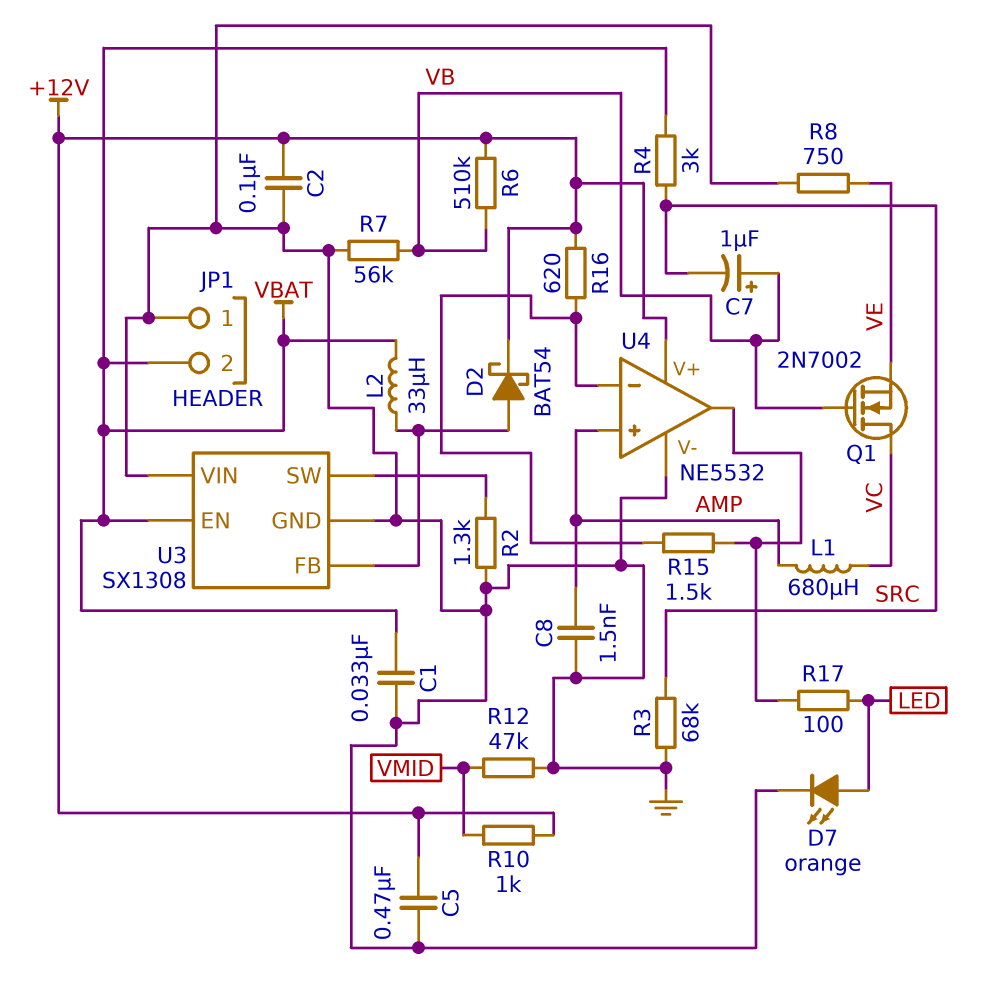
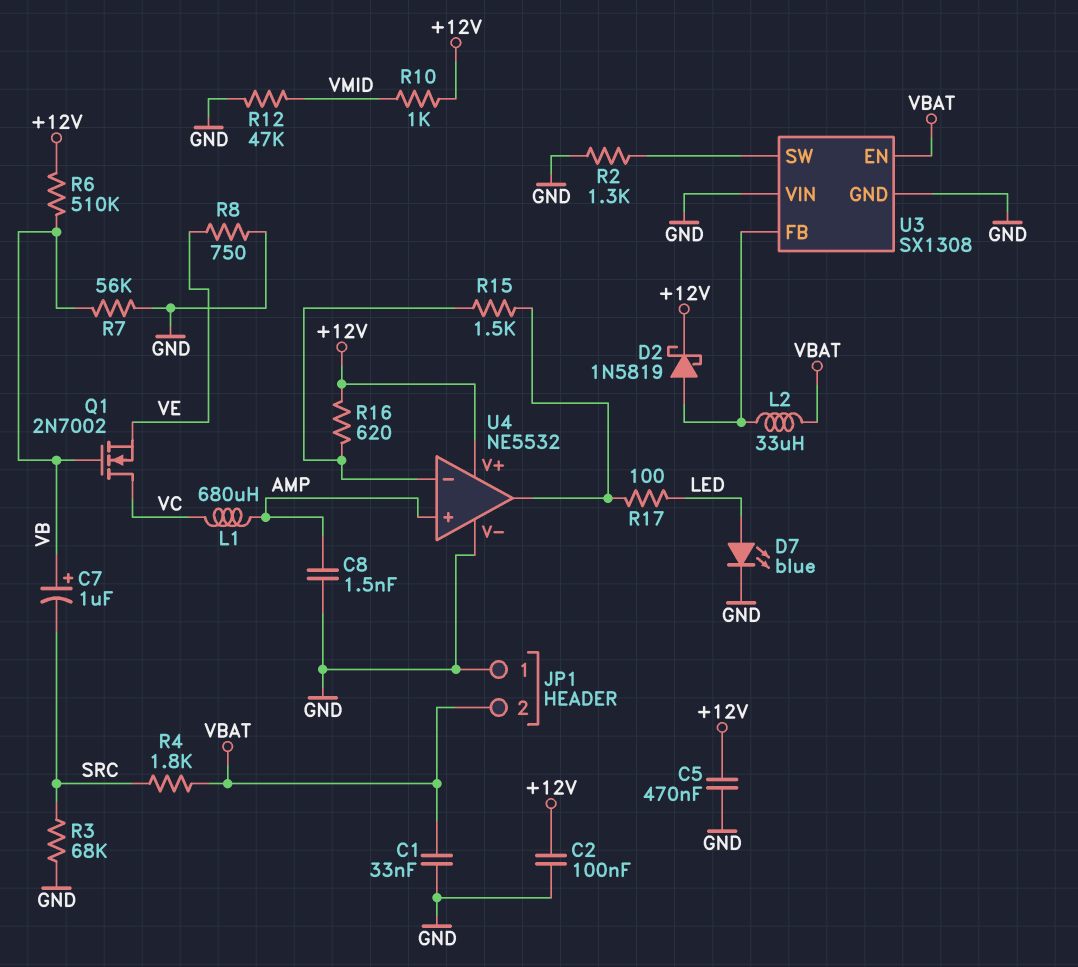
D2: schottky BAT54 (A U3/FB, K +12V) -> schottky 1N5819 (A U3/FB, K +12V)
D7: LED orange (A LED, K GND) -> LED blue (A LED, K GND)
R4: 3k (SRC, VBAT) -> 1.8k (SRC, VBAT)

